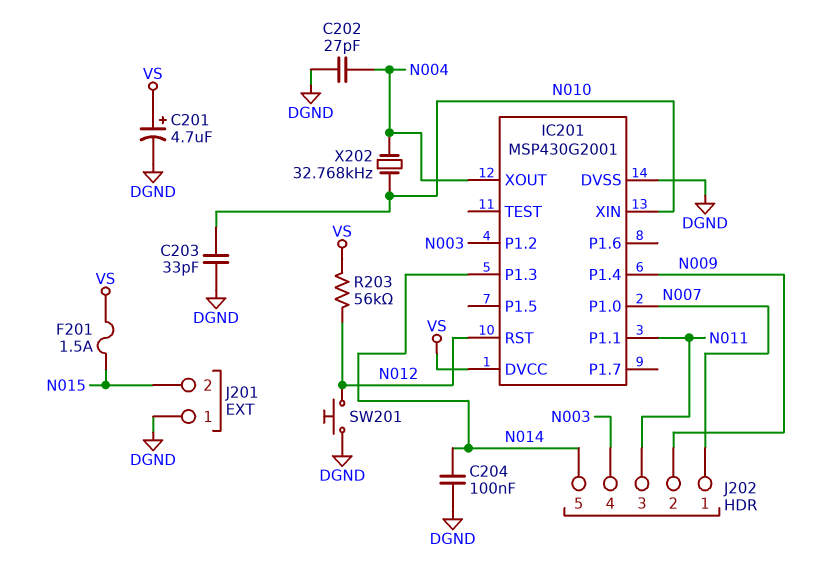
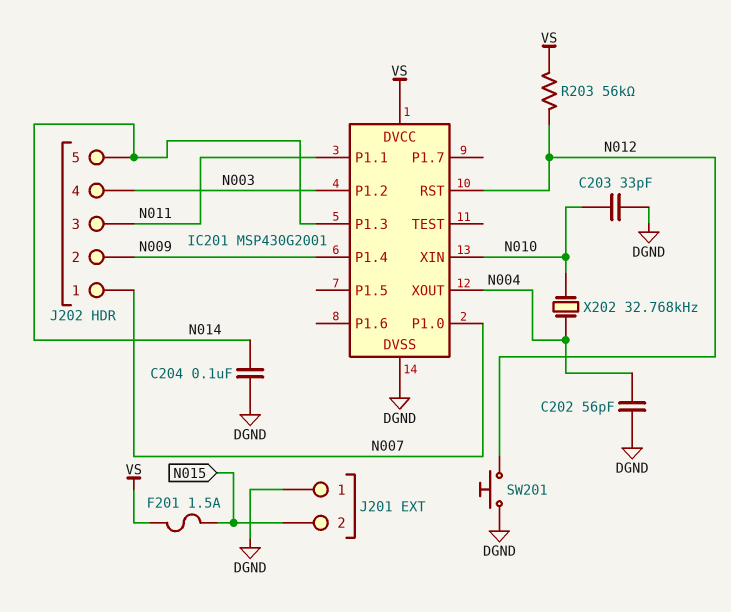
C201: 4.7uF (plus VS, minus DGND) -> none
C202: 27pF (DGND, N004) -> 56pF (DGND, N004)

